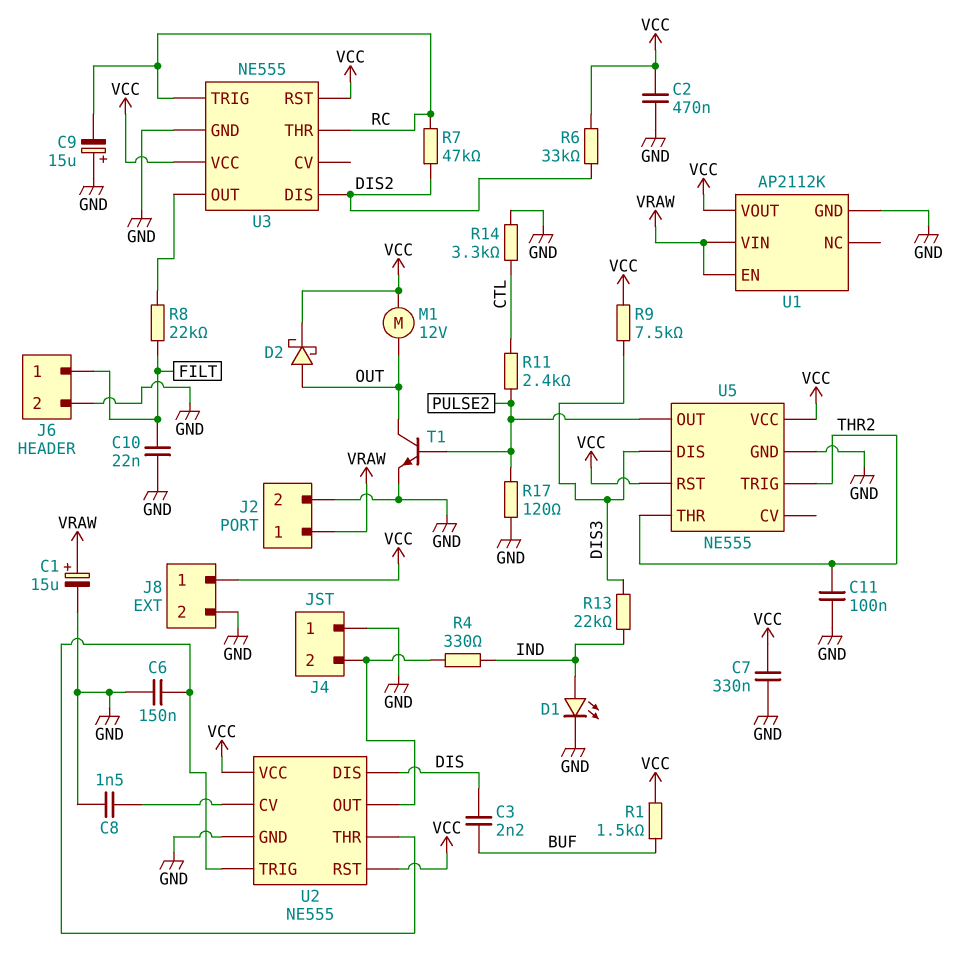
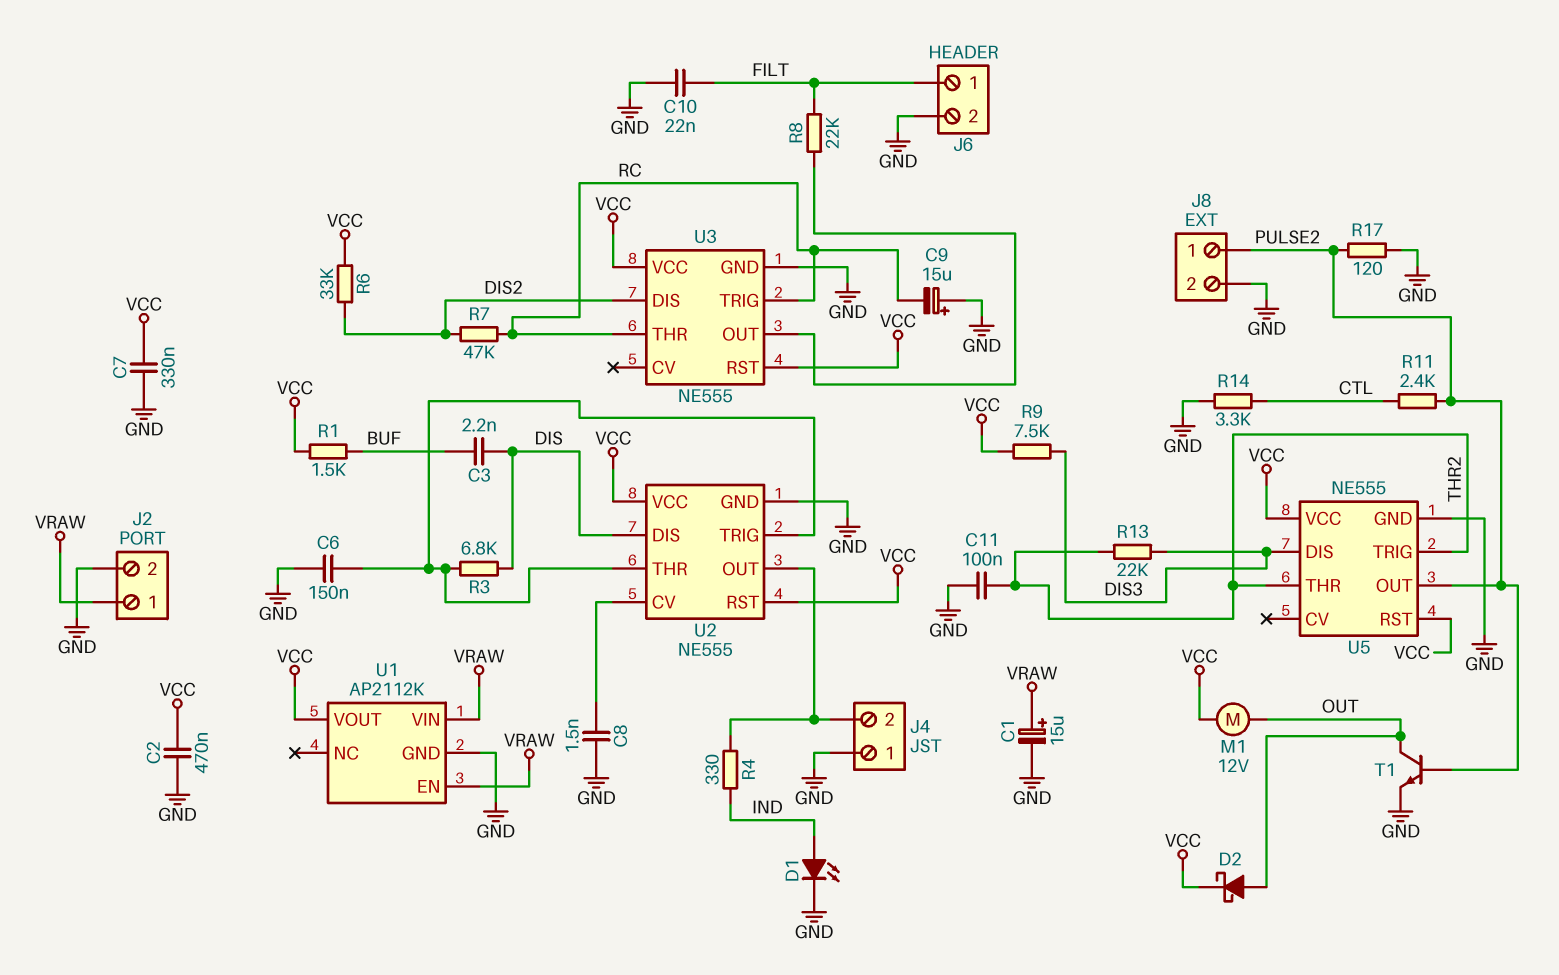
J8 pin 1: VCC -> PULSE2
R3: none -> 6.8k (DIS, U2/THR)
R13: 22k (DIS3, IND) -> 22k (DIS3, THR2)

